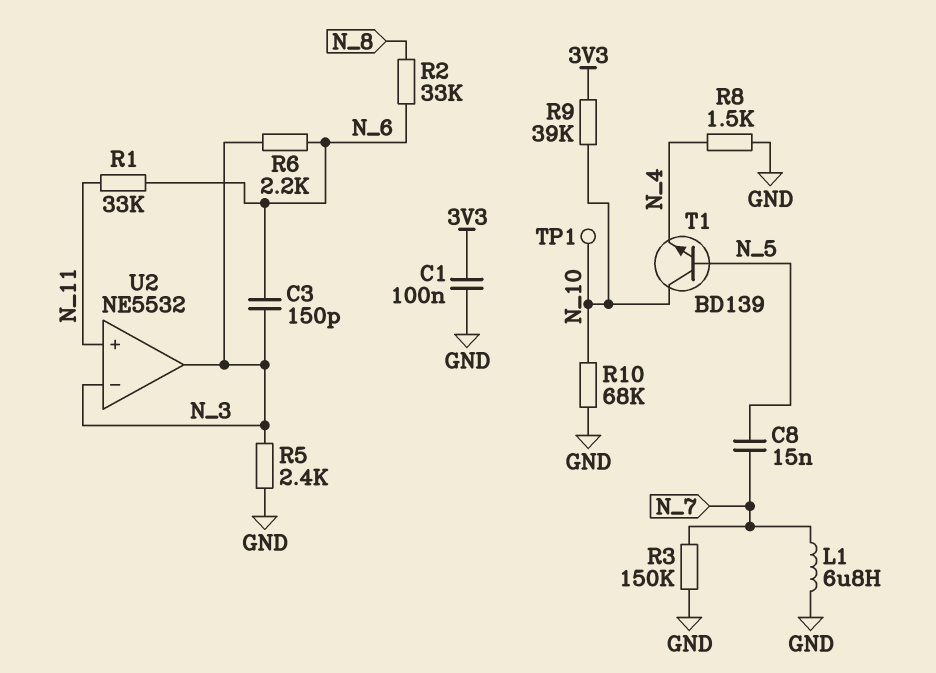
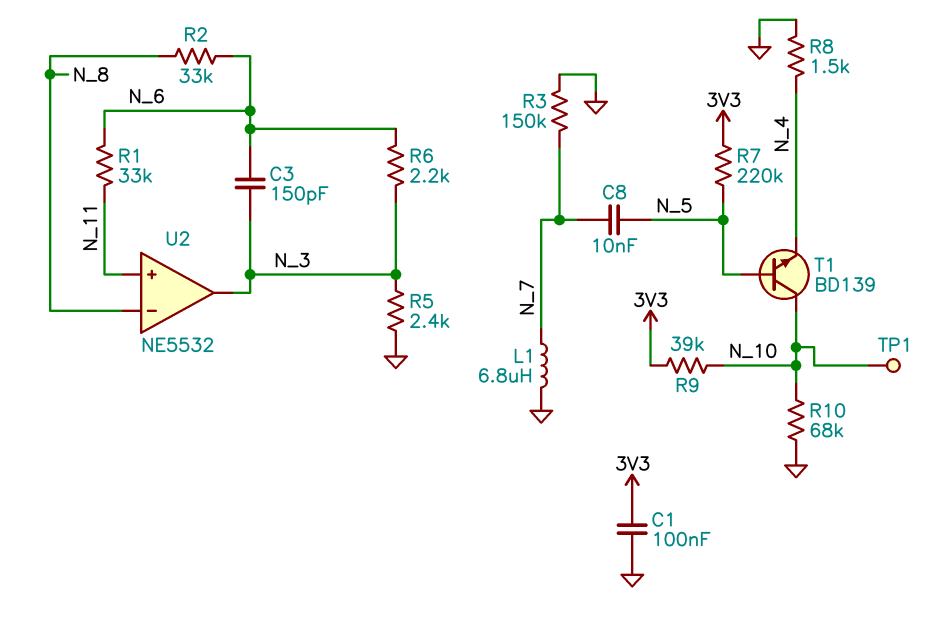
C8: 15nF (N_5, N_7) -> 10nF (N_5, N_7)
R7: none -> 220k (3V3, N_5)
U2 pin in-: N_3 -> N_8

